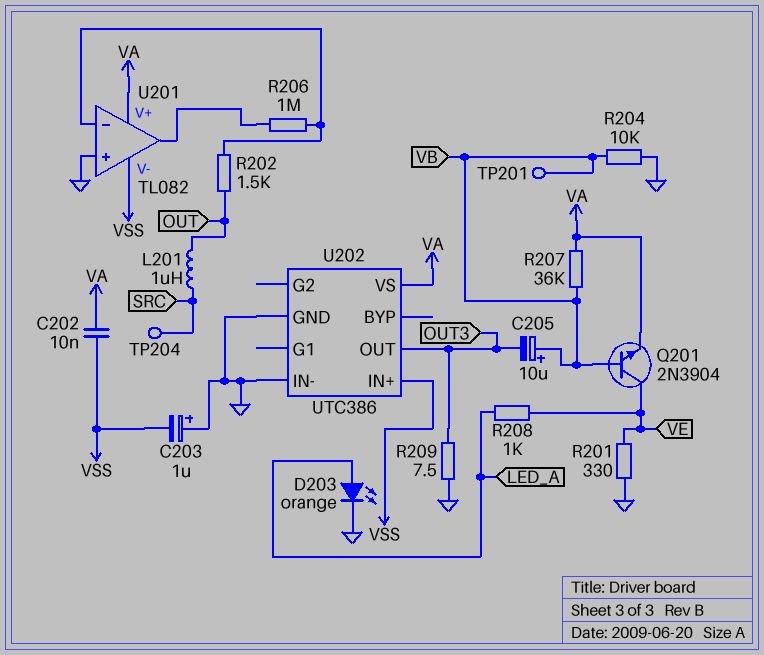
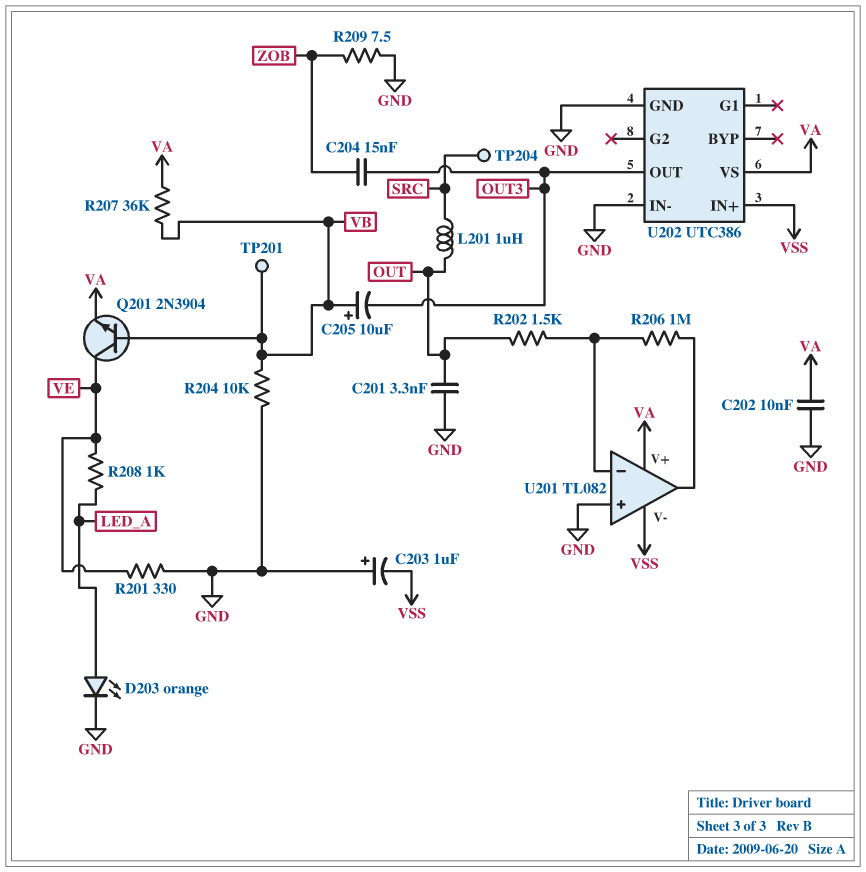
C201: none -> 3.3nF (GND, OUT)
C202: 10nF (VA, VSS) -> 10nF (GND, VA)
C204: none -> 15nF (OUT3, ZOB)
R209: 7.5 (GND, OUT3) -> 7.5 (GND, ZOB)

